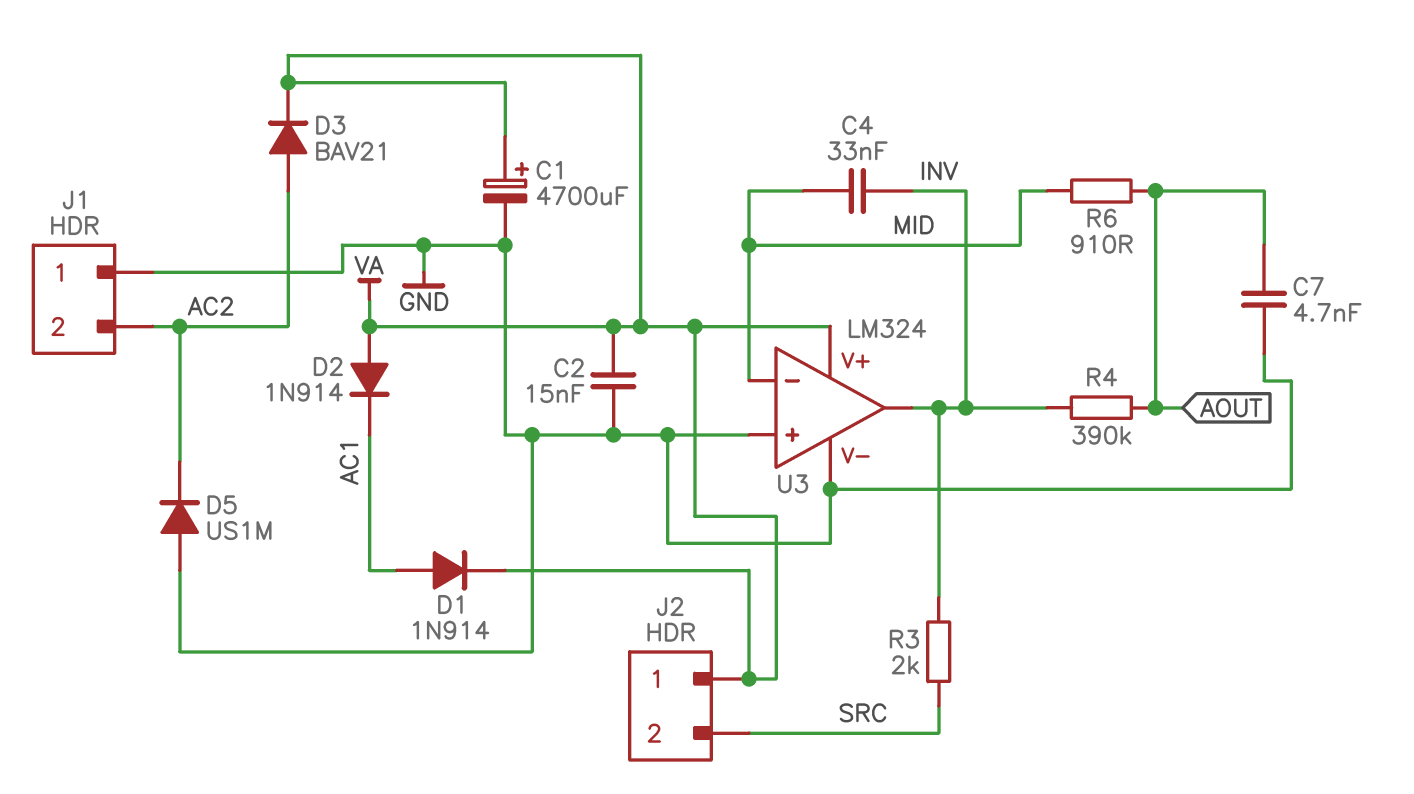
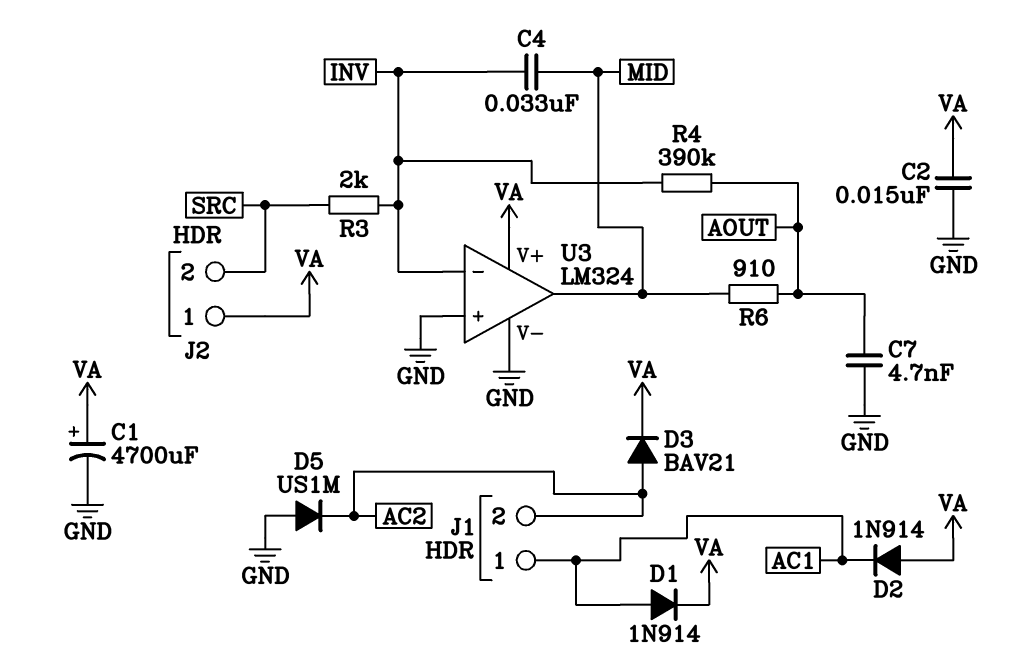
J1 pin 1: GND -> AC1
U3 pin in-: MID -> INV
U3 pin out: INV -> MID

